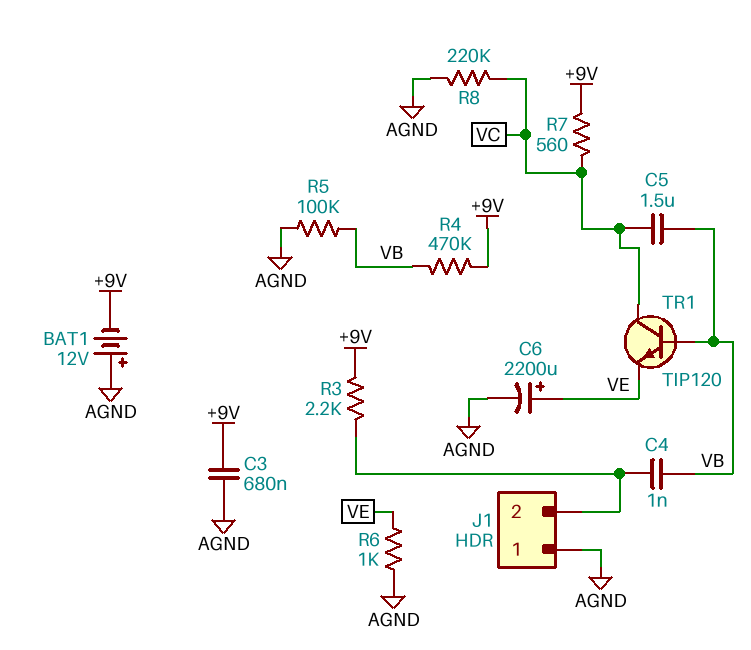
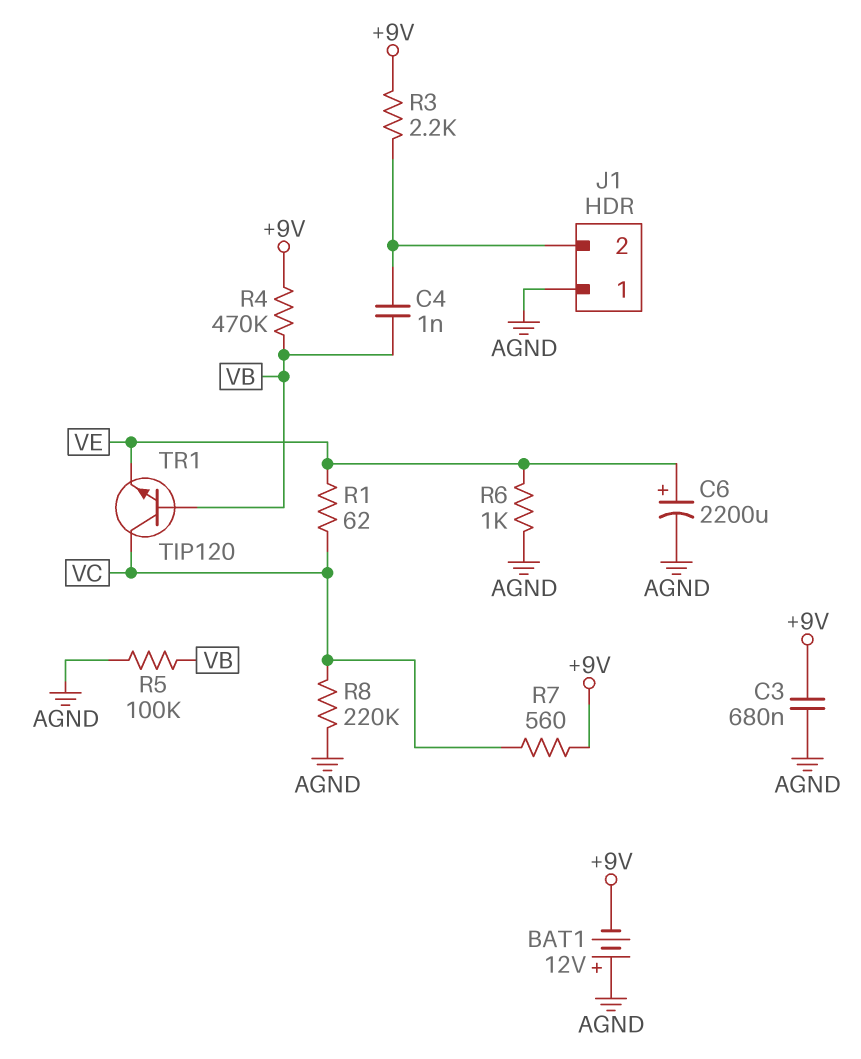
C5: 1.5uF (VB, VC) -> none
R1: none -> 62 (VC, VE)

